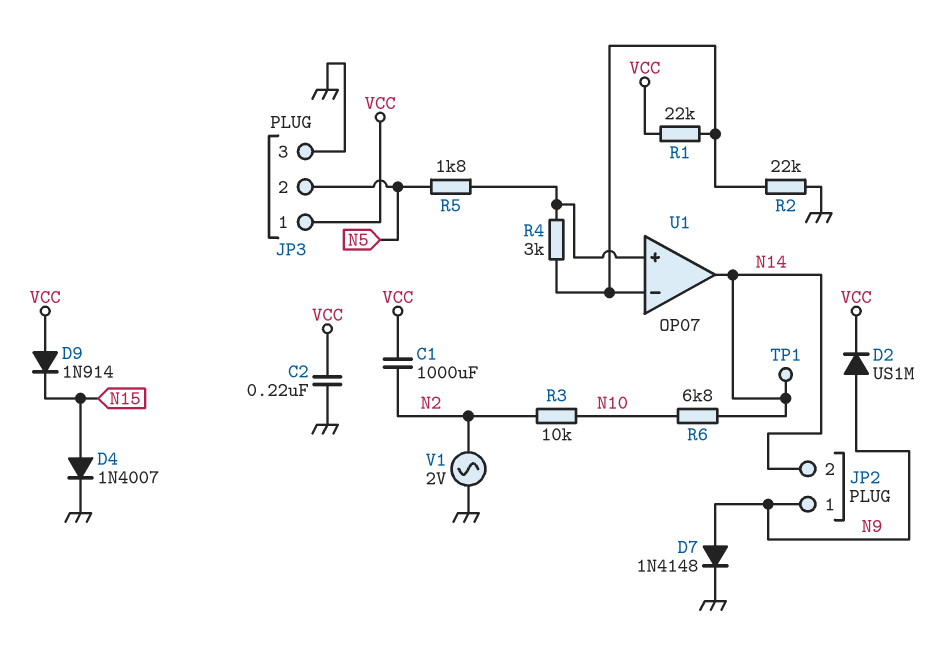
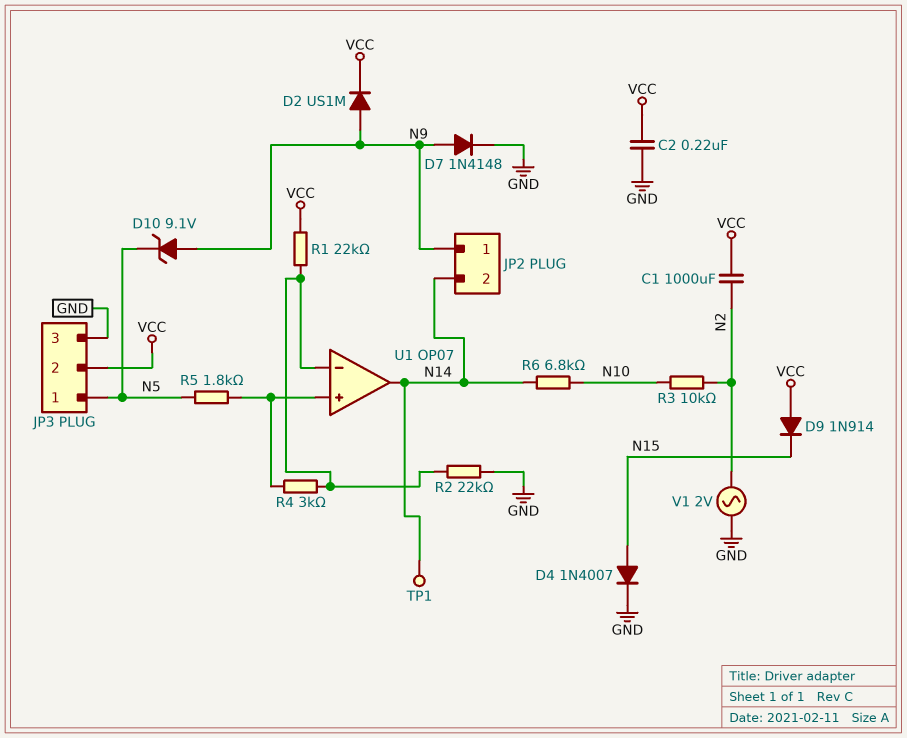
D10: none -> zener 9.1V (A N9, K N5)
JP3 pin 1: VCC -> N5
JP3 pin 2: N5 -> VCC

